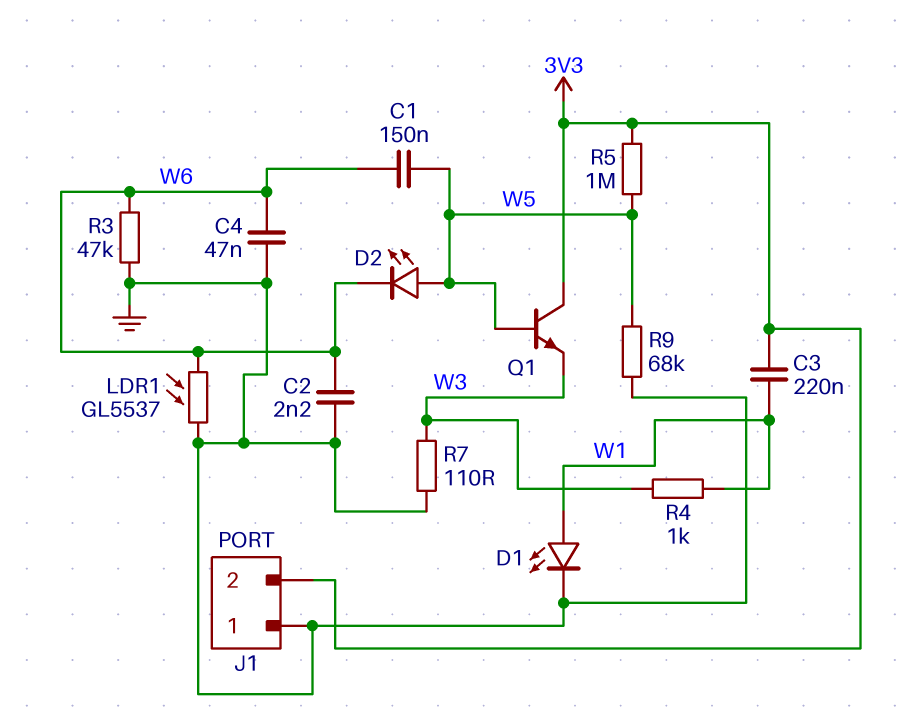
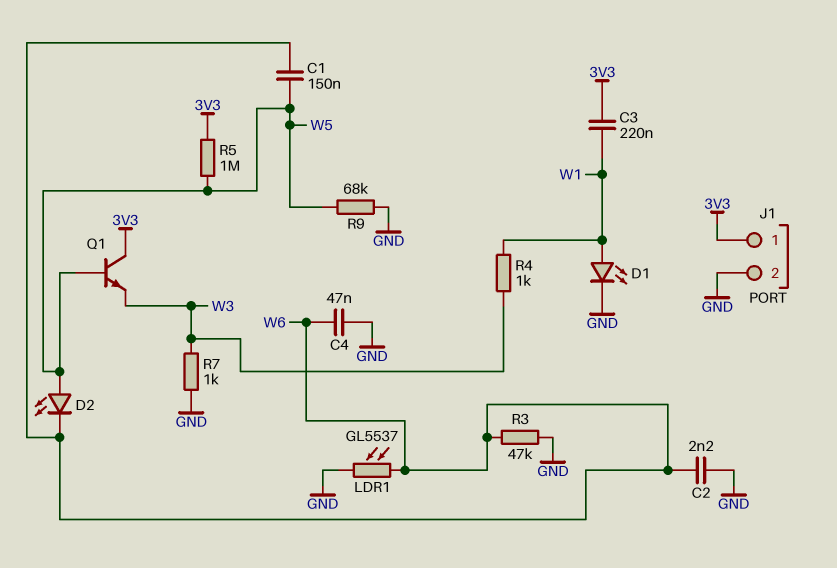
J1 pin 1: GND -> 3V3
J1 pin 2: 3V3 -> GND
R7: 110 (GND, W3) -> 1k (GND, W3)

